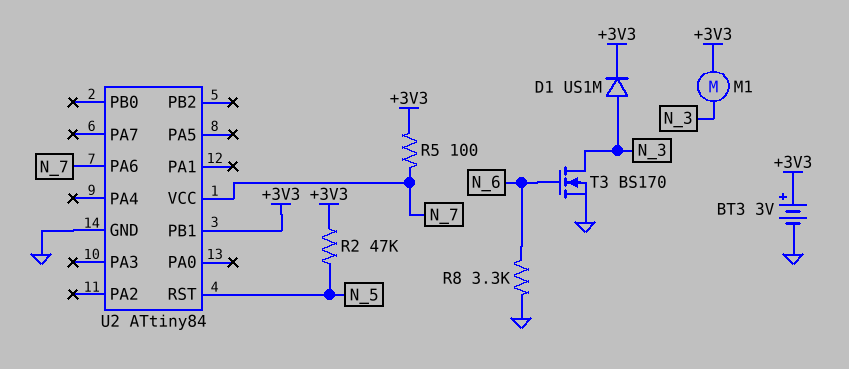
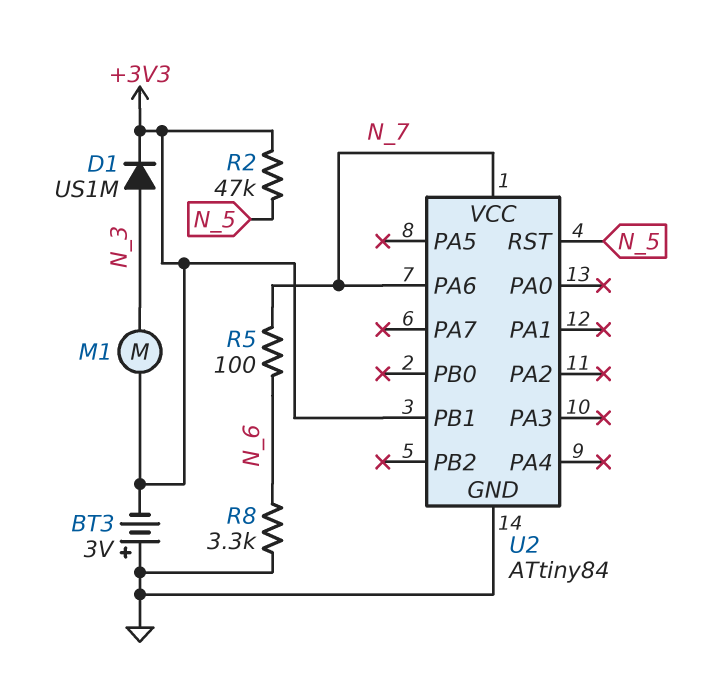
BT3: 3V (plus +3V3, minus GND) -> 3V (plus GND, minus +3V3)
R5: 100 (+3V3, N_7) -> 100 (N_6, N_7)
T3: NMOS BS170 (G N_6, D N_3, S GND) -> none

